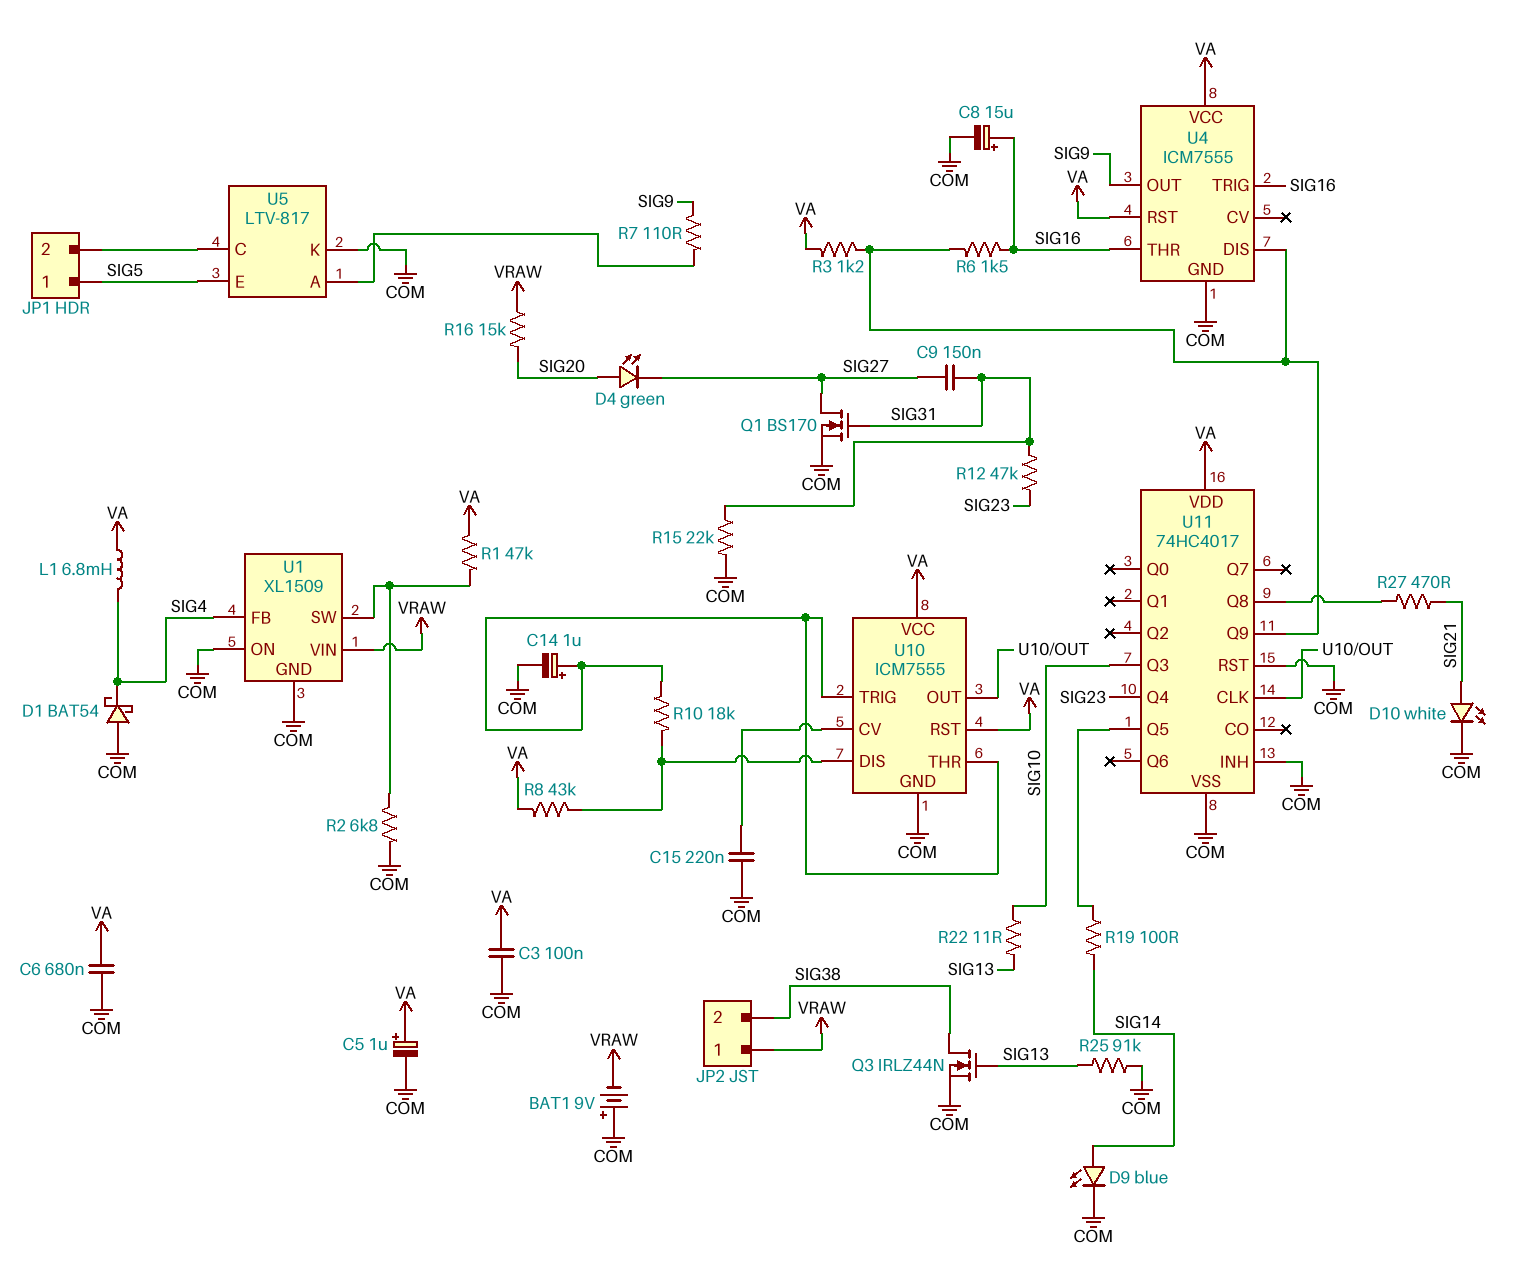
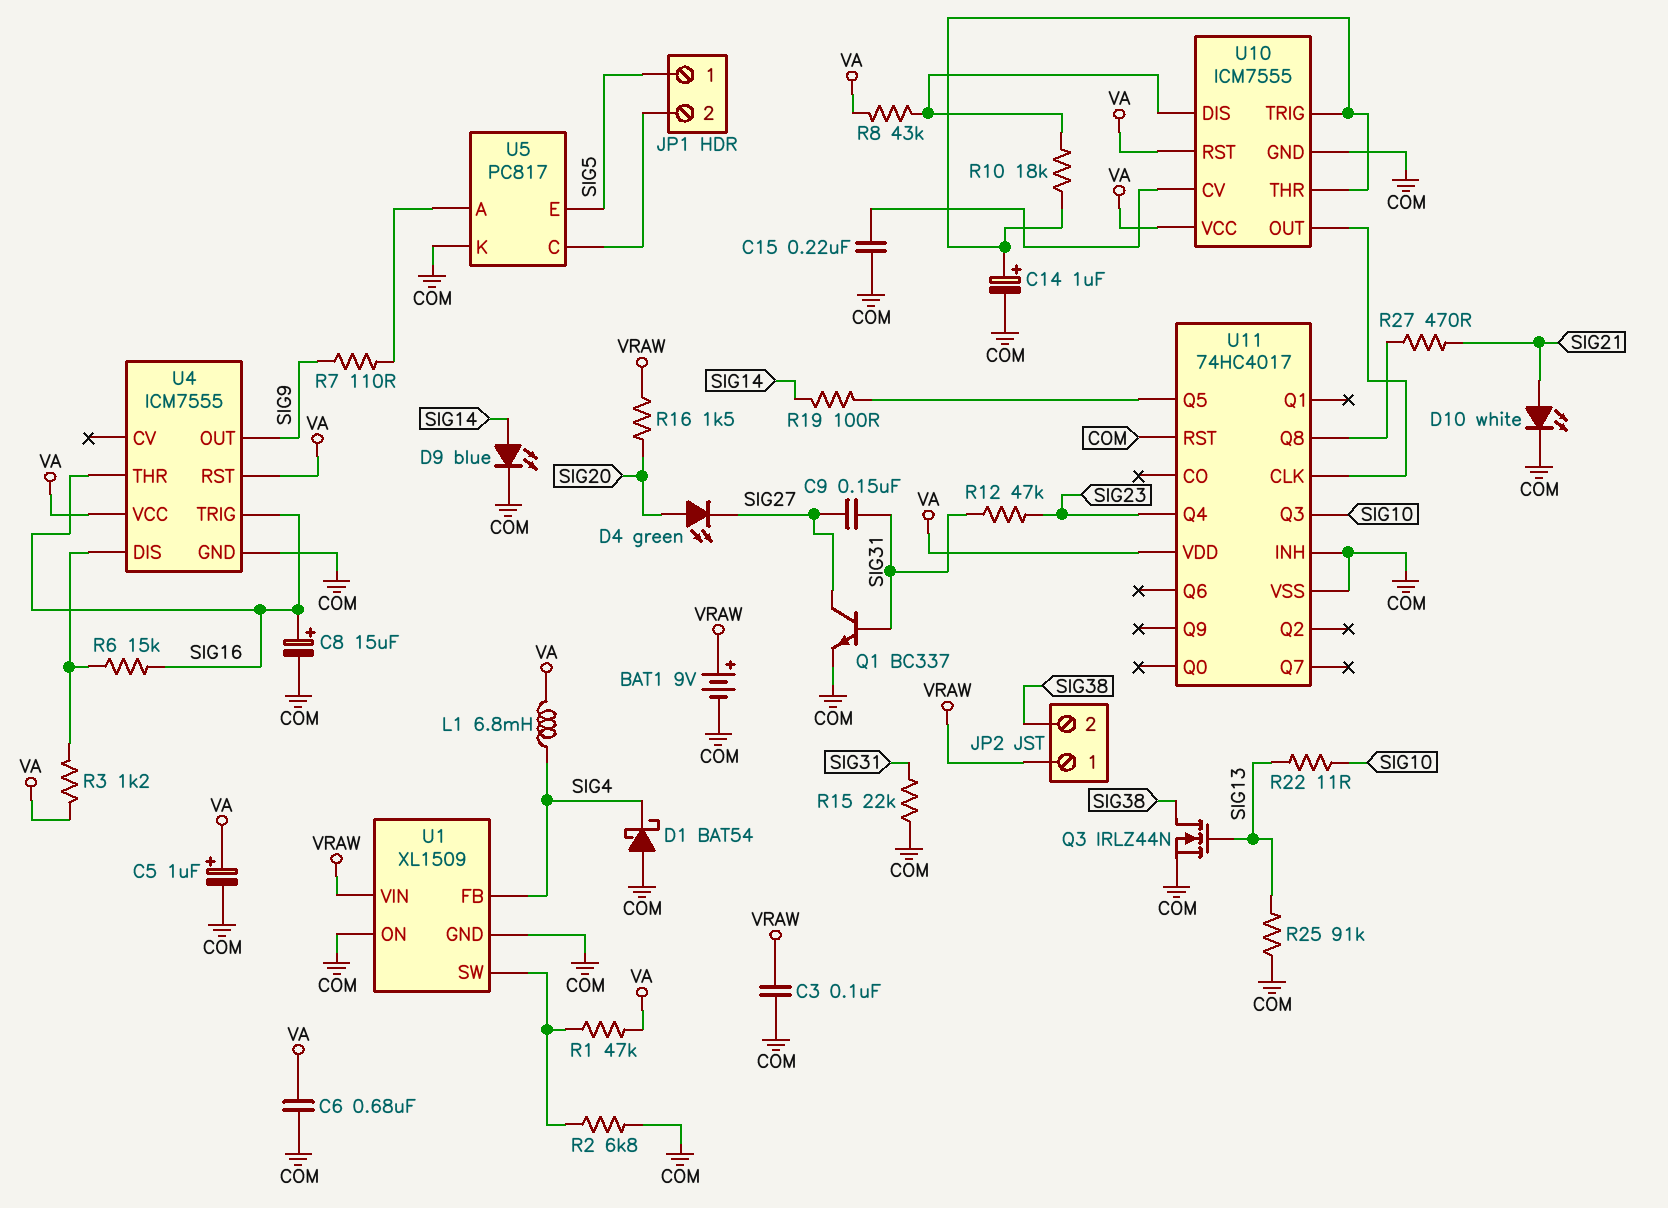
BAT1: 9V (plus COM, minus VRAW) -> 9V (plus VRAW, minus COM)
C3: 100nF (COM, VA) -> 100nF (COM, VRAW)
Q1: NMOS BS170 (G SIG31, D SIG27, S COM) -> NPN BC337 (B SIG31, C SIG27, E COM)
R6: 1.5k (SIG16, U4/DIS) -> 15k (SIG16, U4/DIS)
R16: 15k (SIG20, VRAW) -> 1.5k (SIG20, VRAW)
U5: LTV-817 -> PC817
U11 pin Q9: U4/DIS -> none

